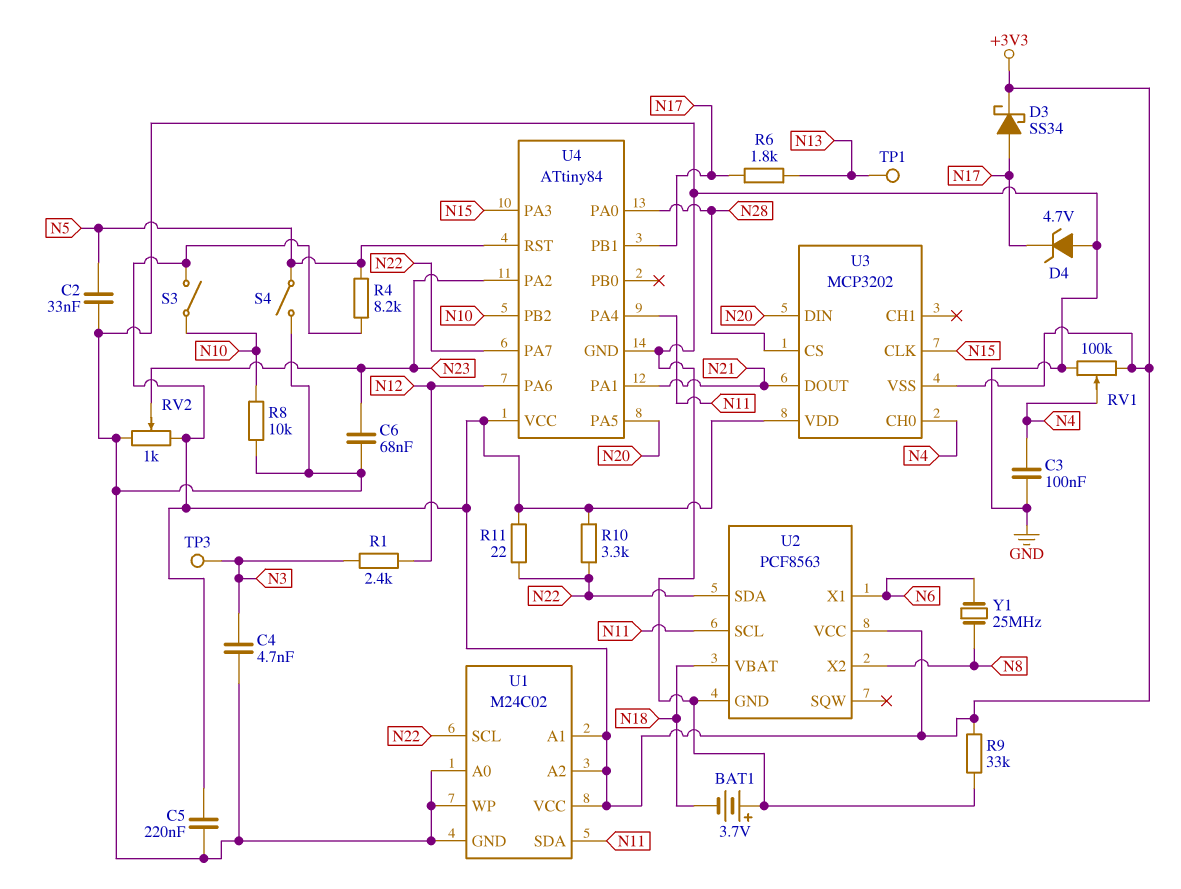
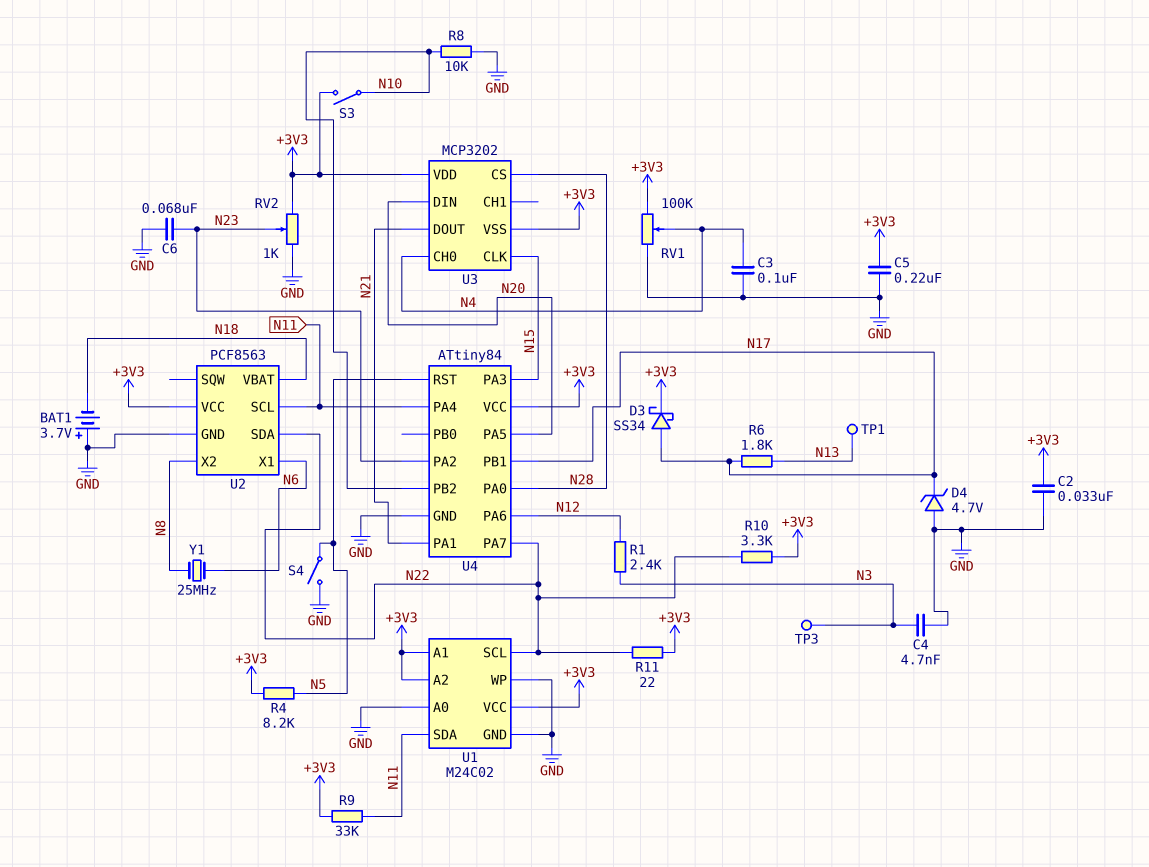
C2: 33nF (GND, N5) -> 33nF (+3V3, GND)
R9: 33k (+3V3, GND) -> 33k (+3V3, N11)

